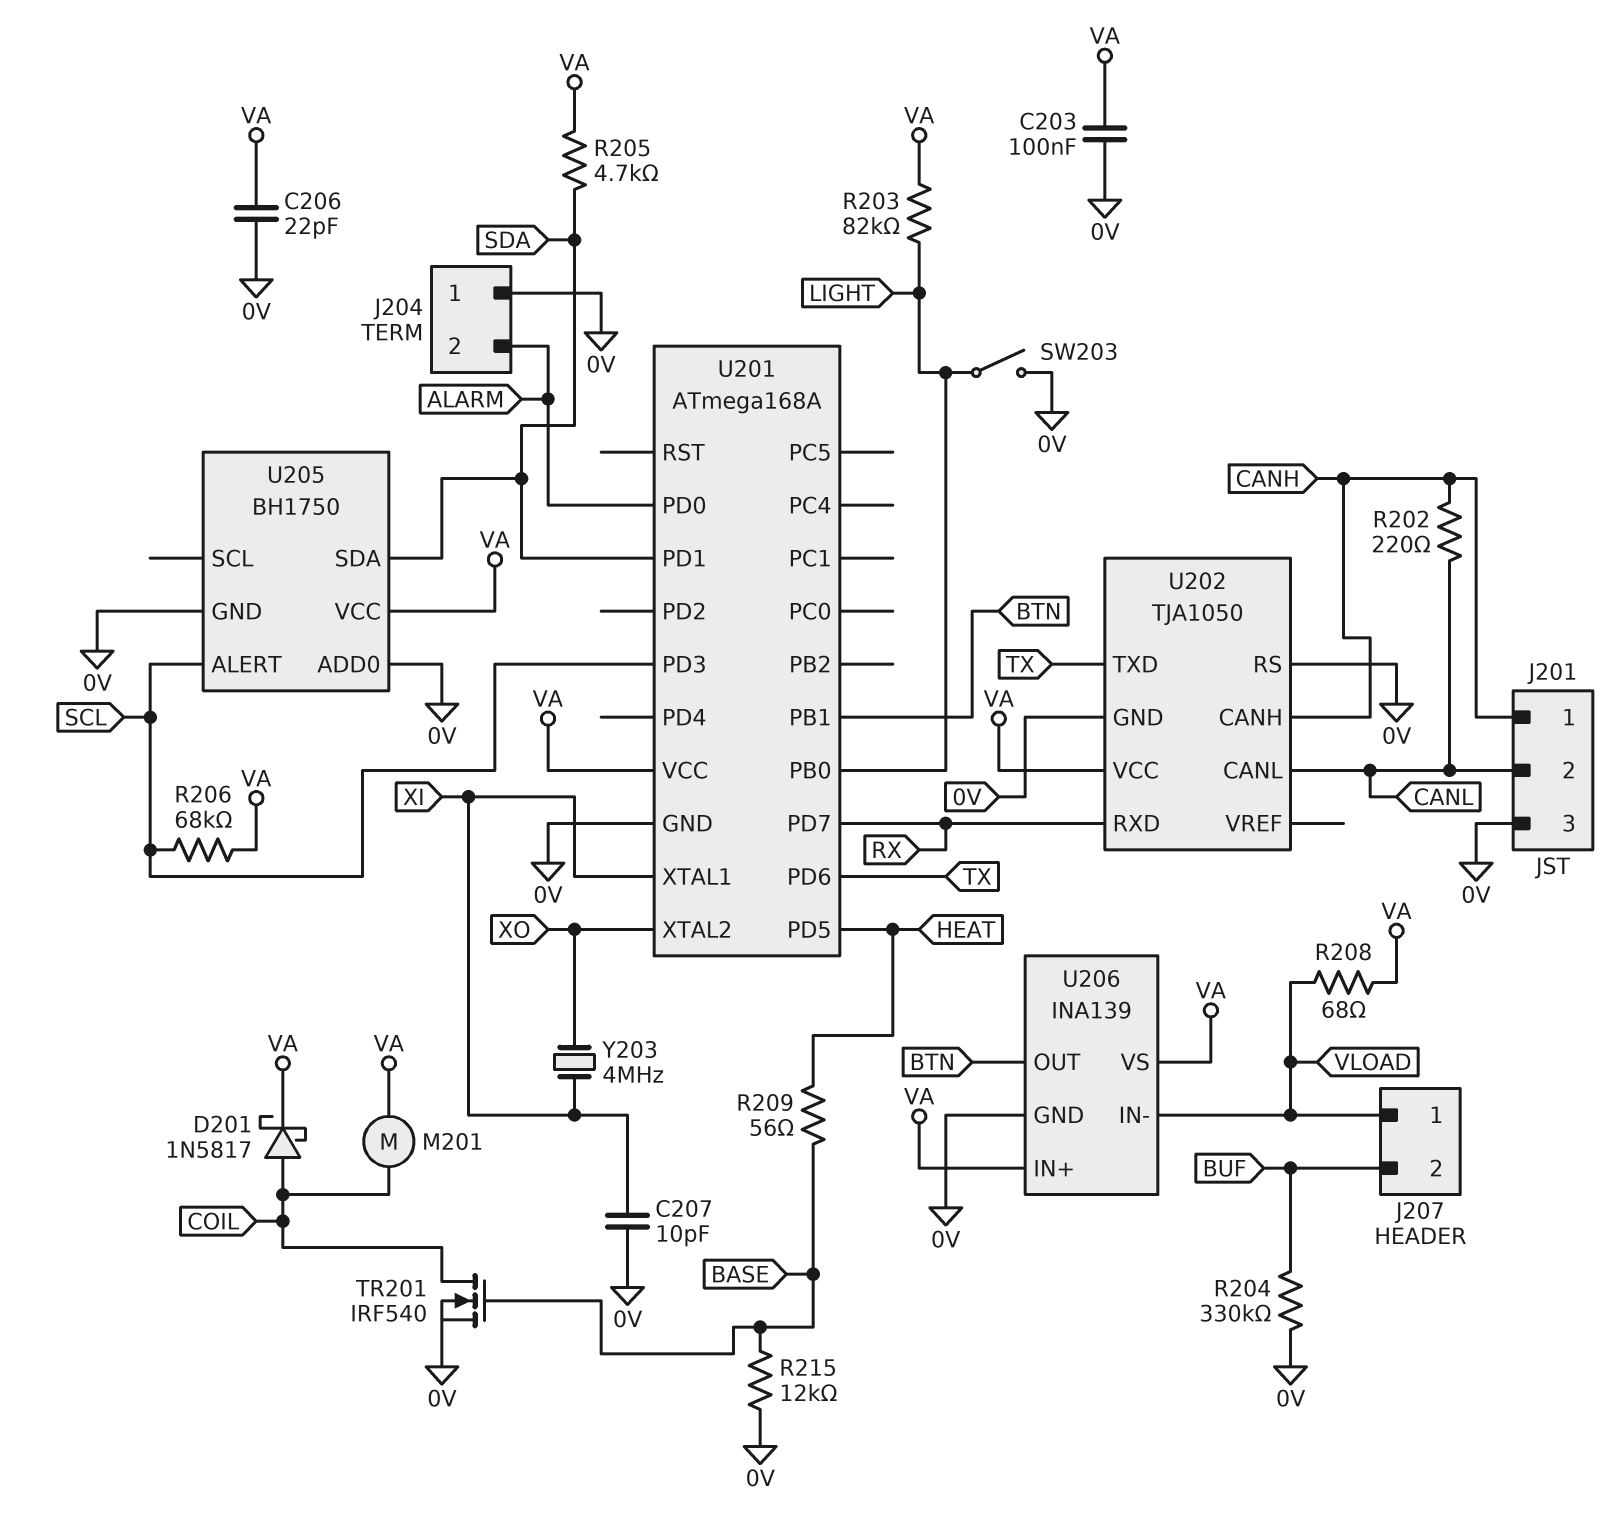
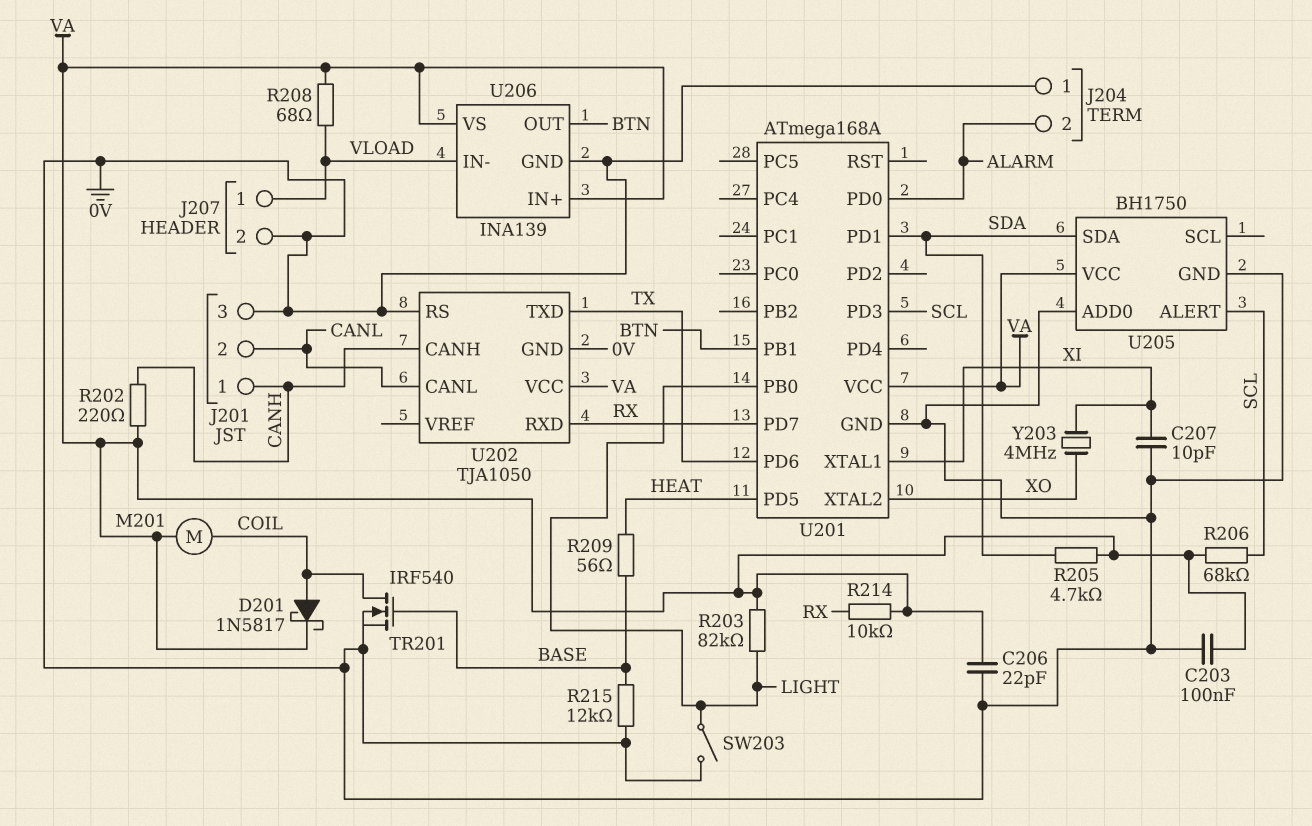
J207 pin 2: BUF -> 0V
R202: 220 (CANH, CANL) -> 220 (CANH, VA)
R204: 330k (0V, BUF) -> none
R214: none -> 10k (RX, VA)

